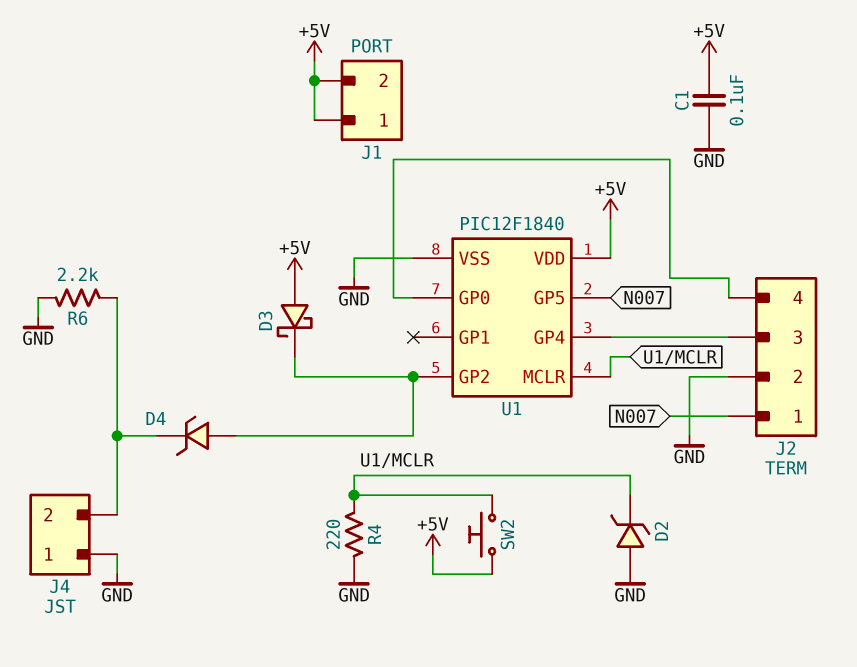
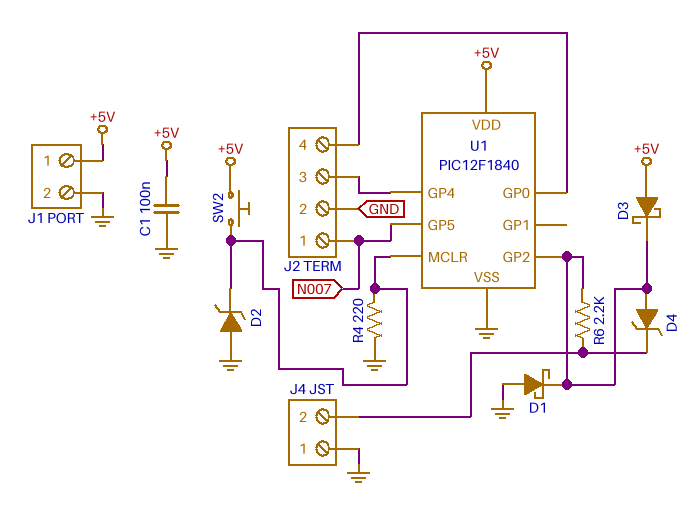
D1: none -> schottky (A GND, K U1/GP2)
J1 pin 2: +5V -> GND
R6: 2.2k (GND, J4/2) -> 2.2k (J4/2, U1/GP2)

